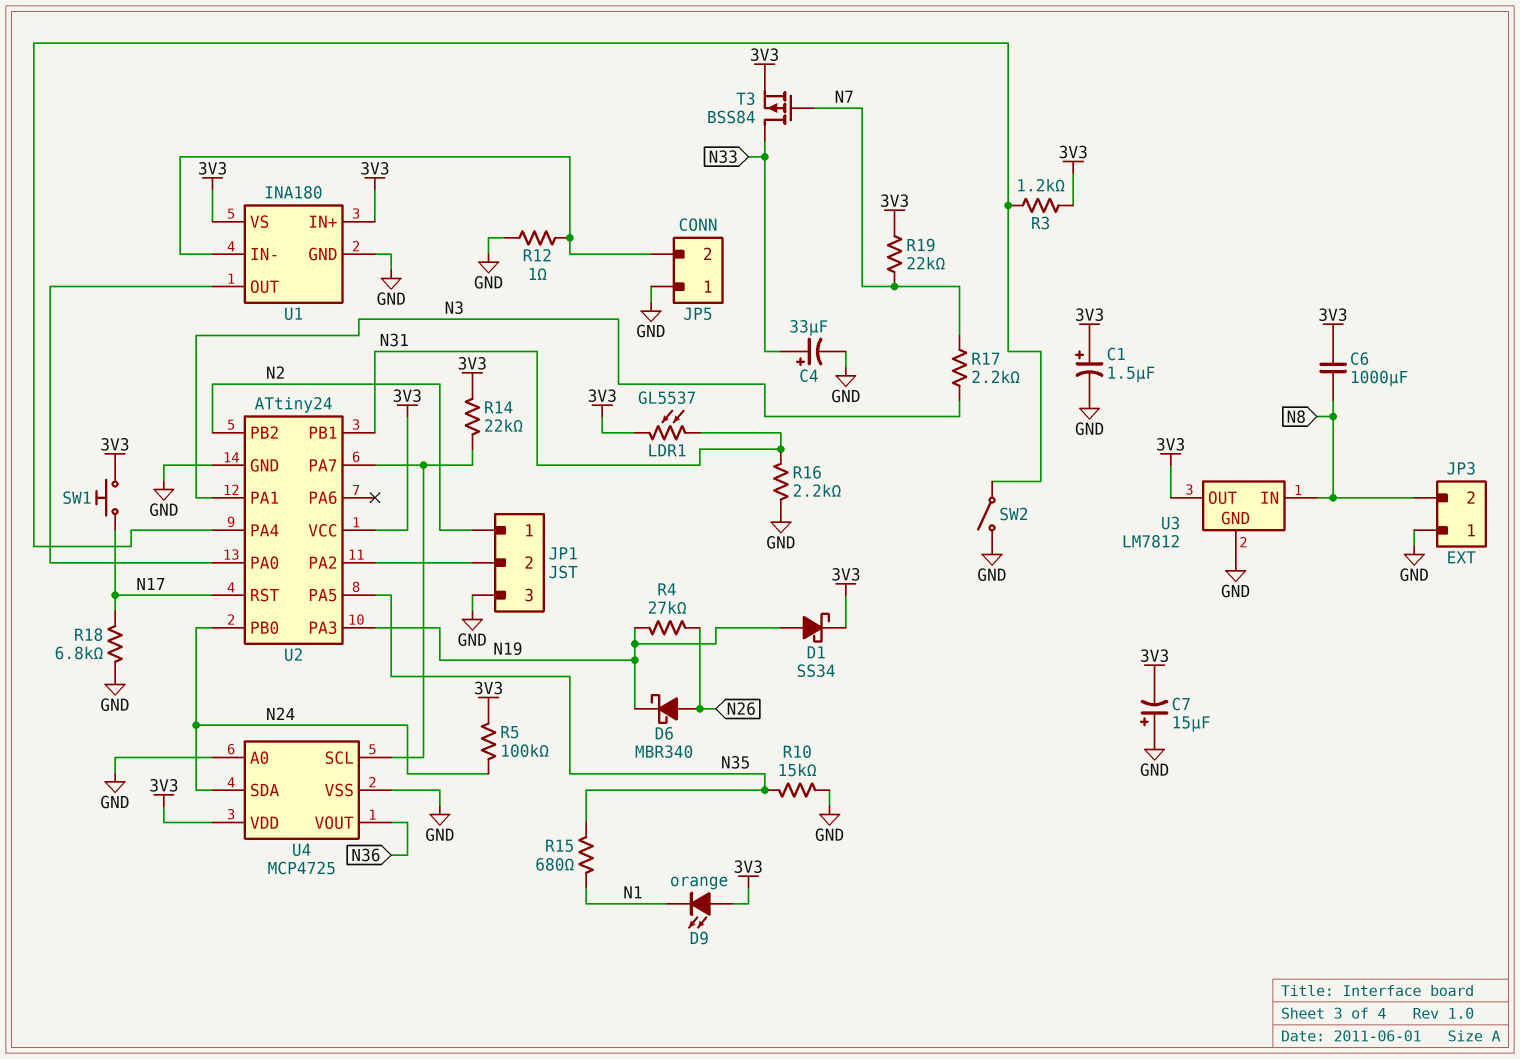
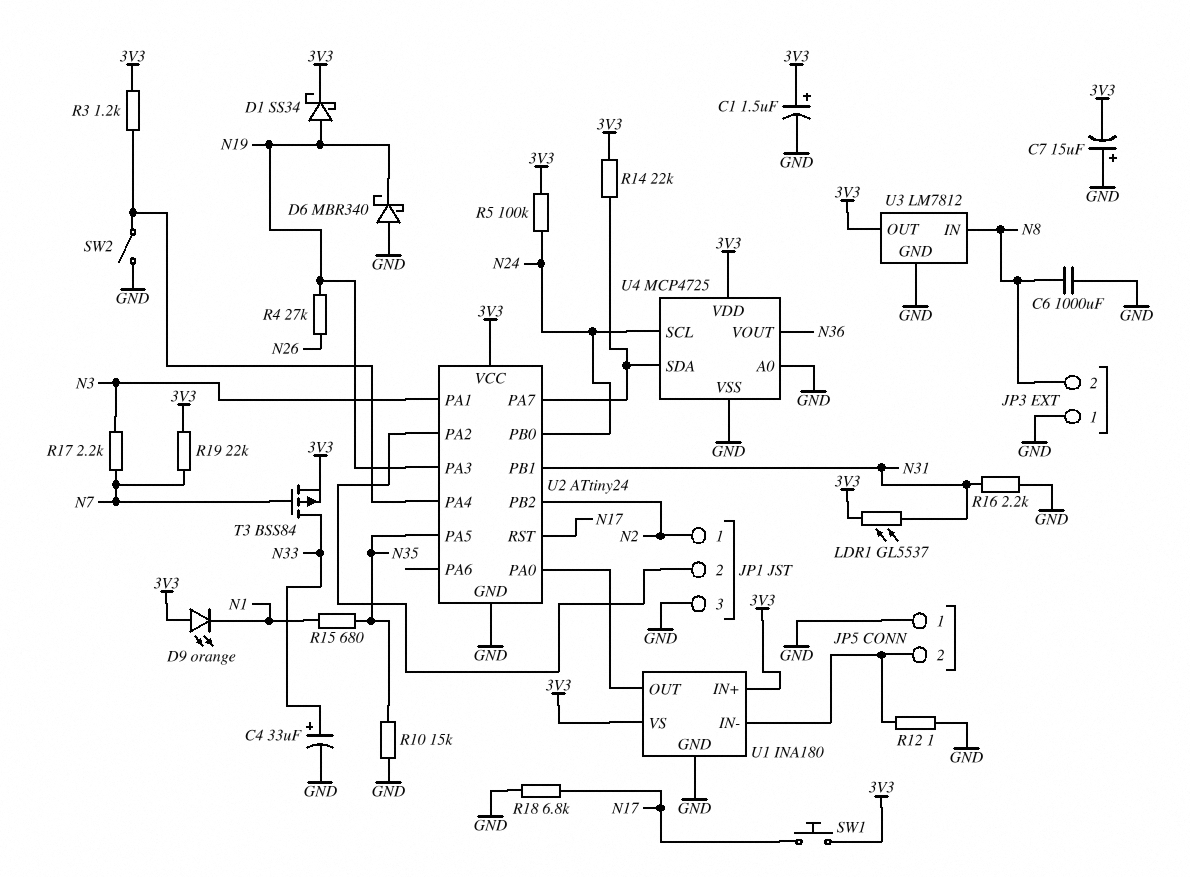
C6: 1000uF (3V3, N8) -> 1000uF (GND, N8)
D6: schottky MBR340 (A N26, K N19) -> schottky MBR340 (A GND, K N19)
U4 pin SCL: U2/PA7 -> N24
U4 pin SDA: N24 -> U2/PA7

